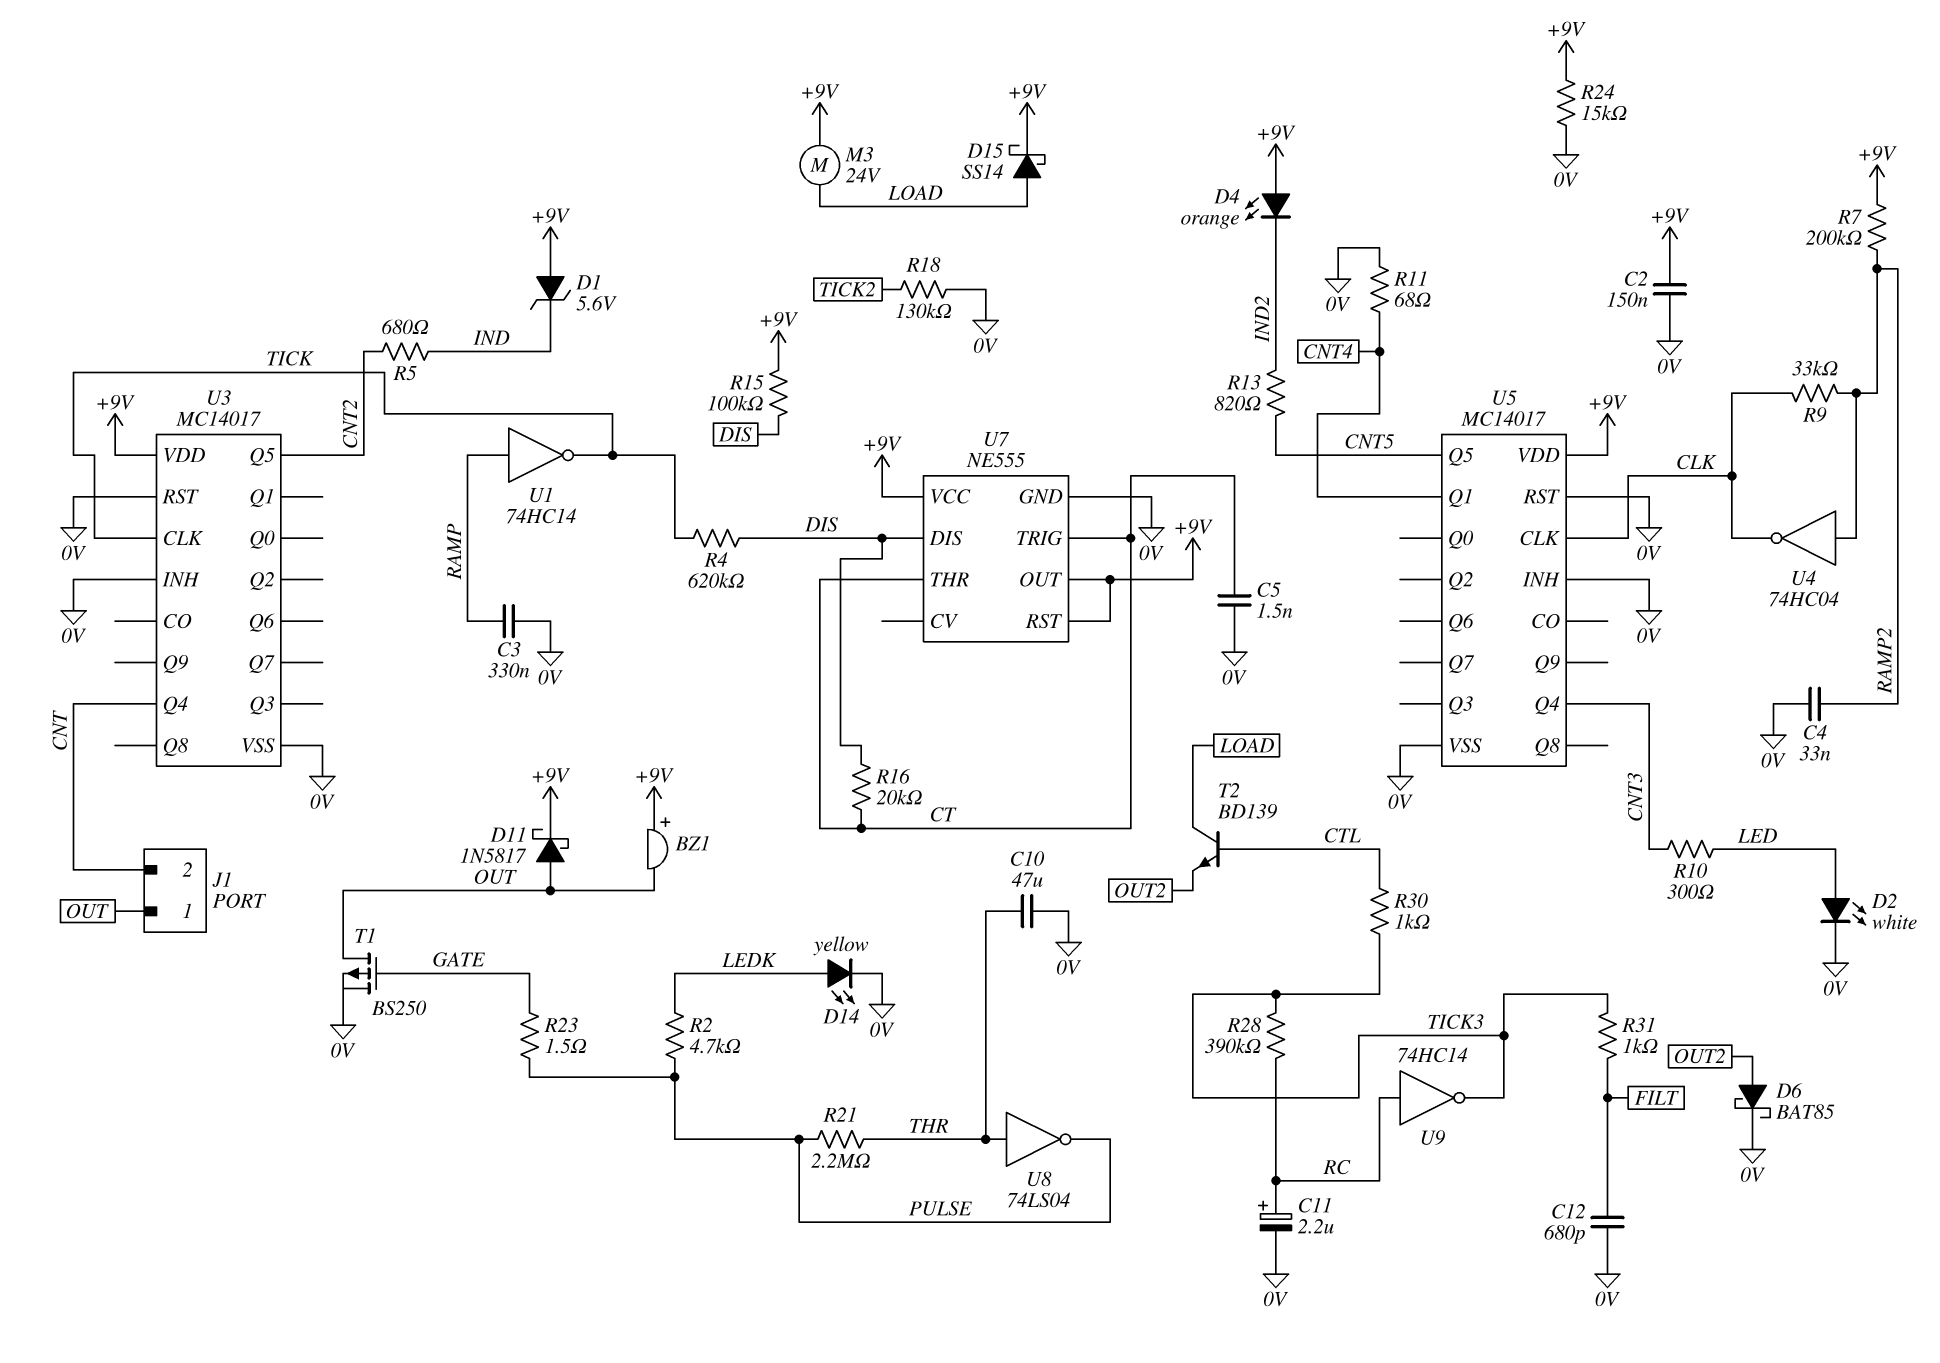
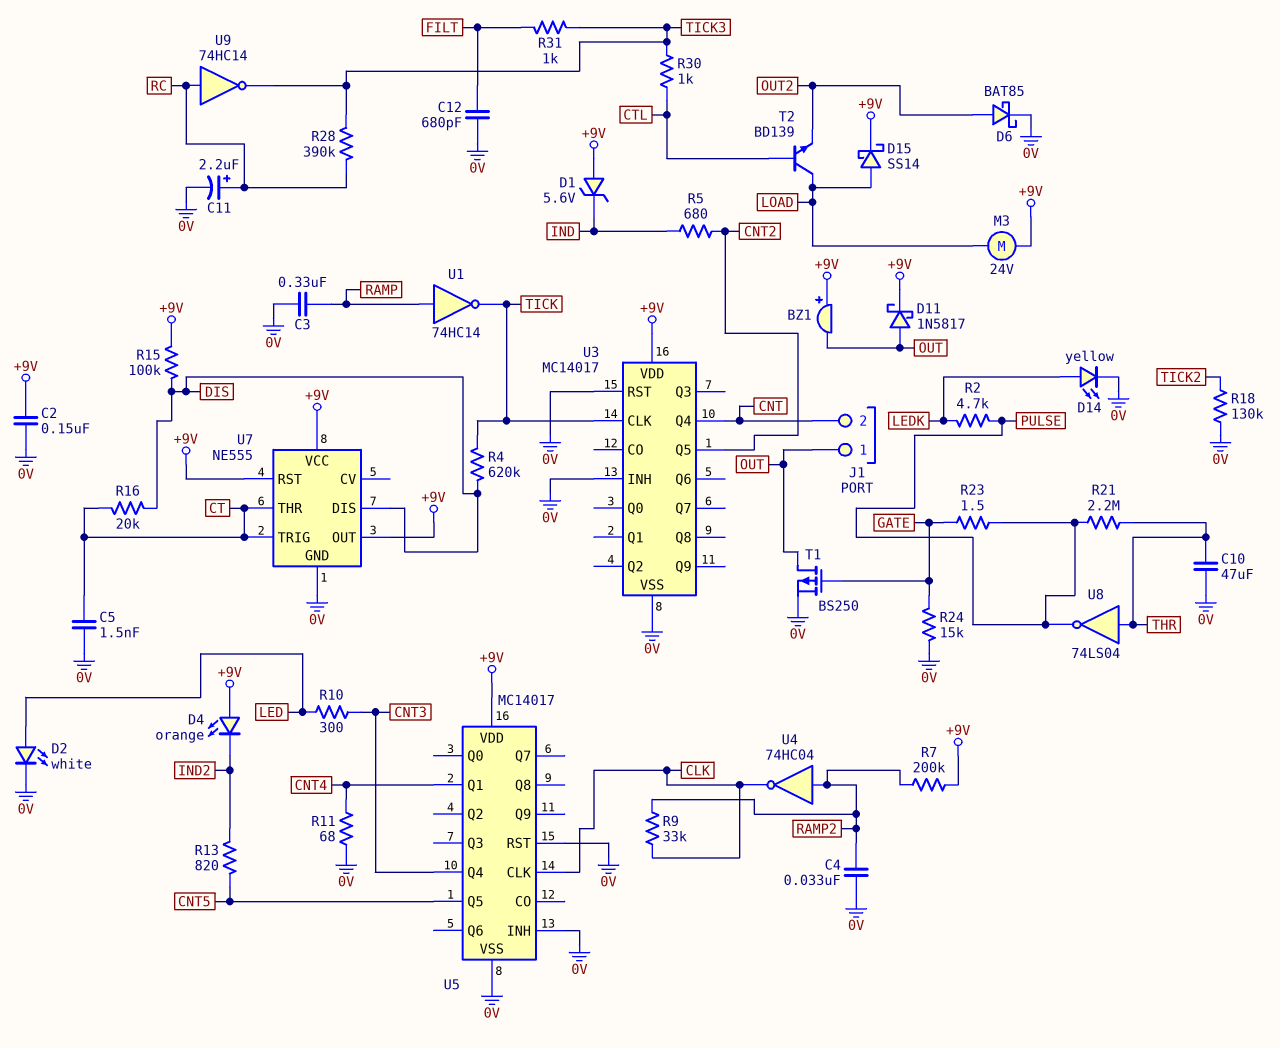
R24: 15k (+9V, 0V) -> 15k (0V, GATE)

